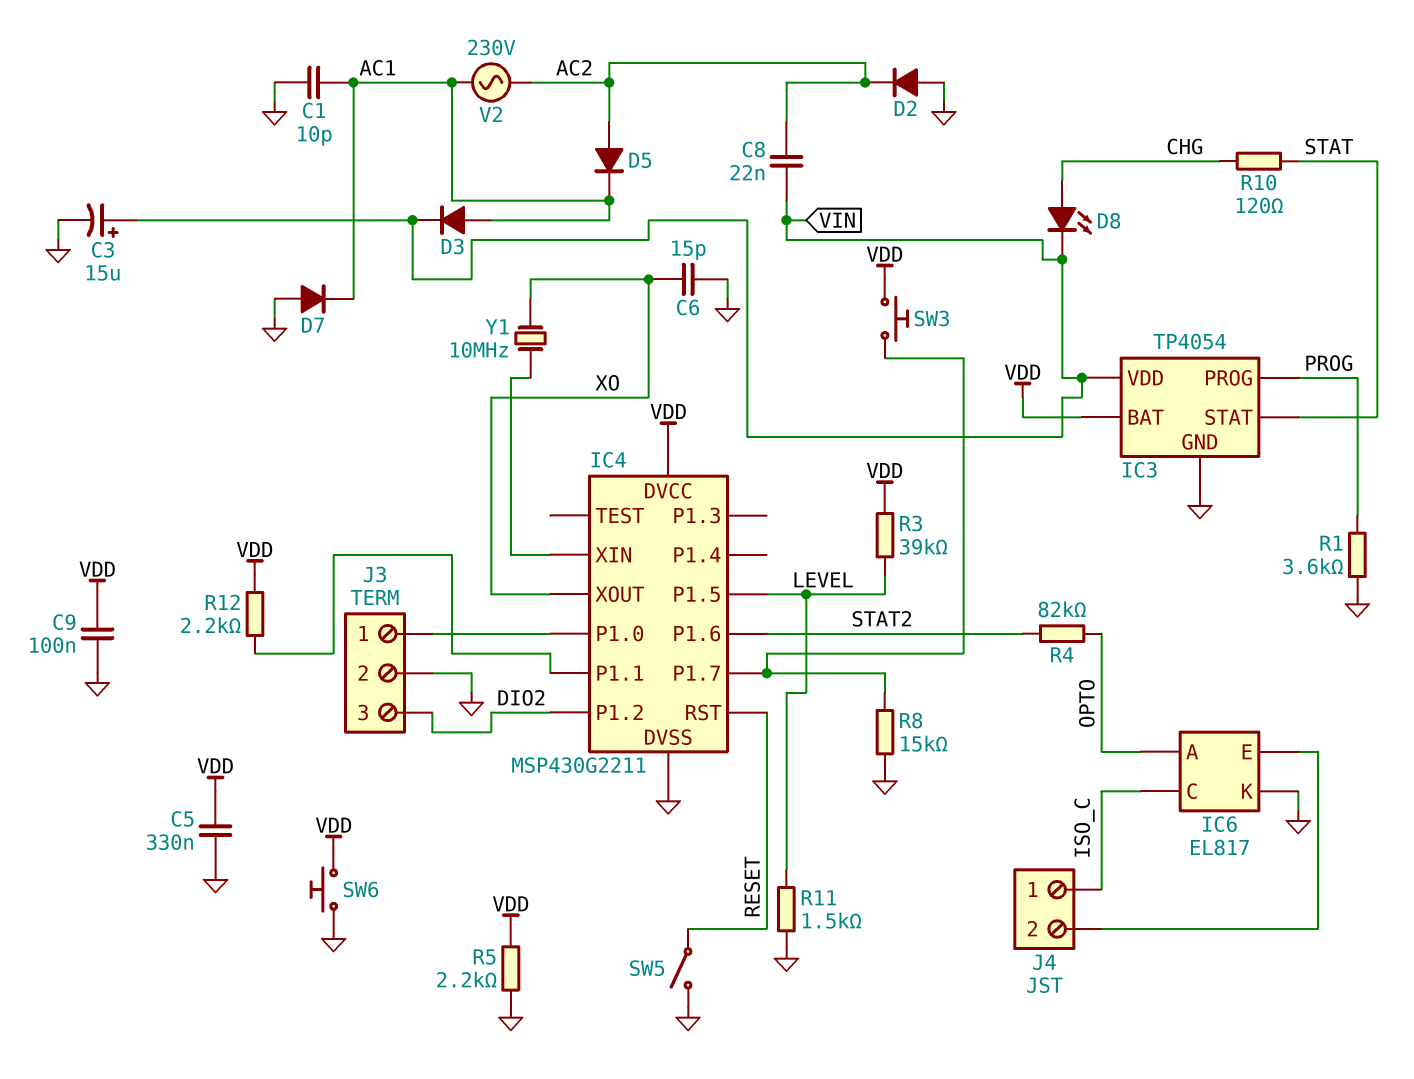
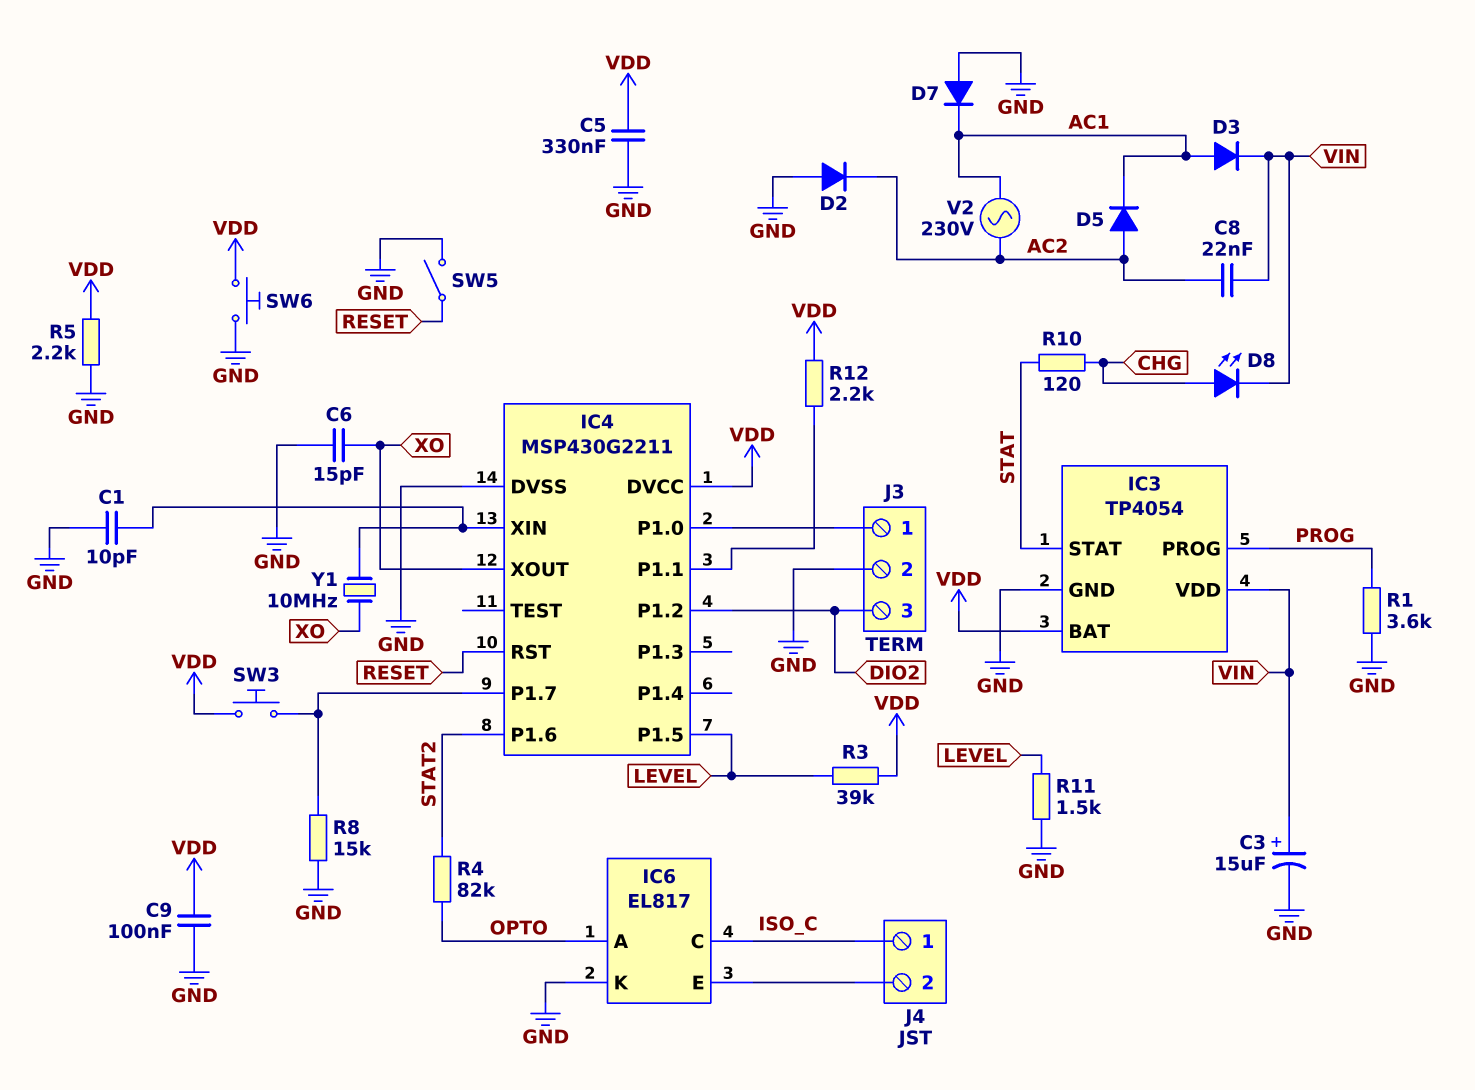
C1: 10pF (AC1, GND) -> 10pF (GND, IC4/XIN)

